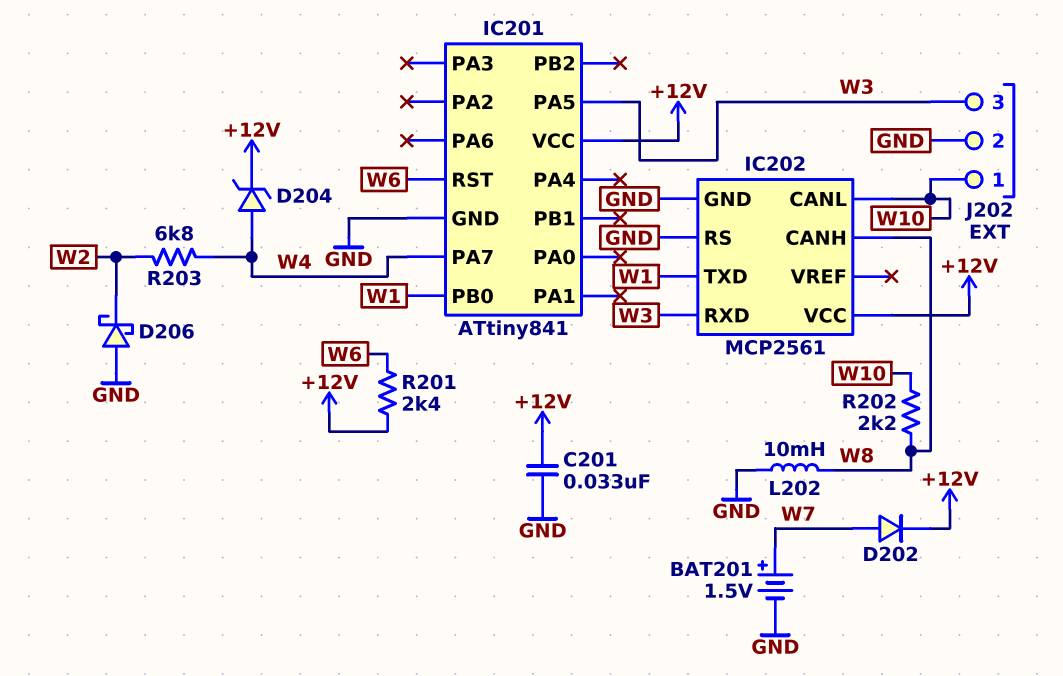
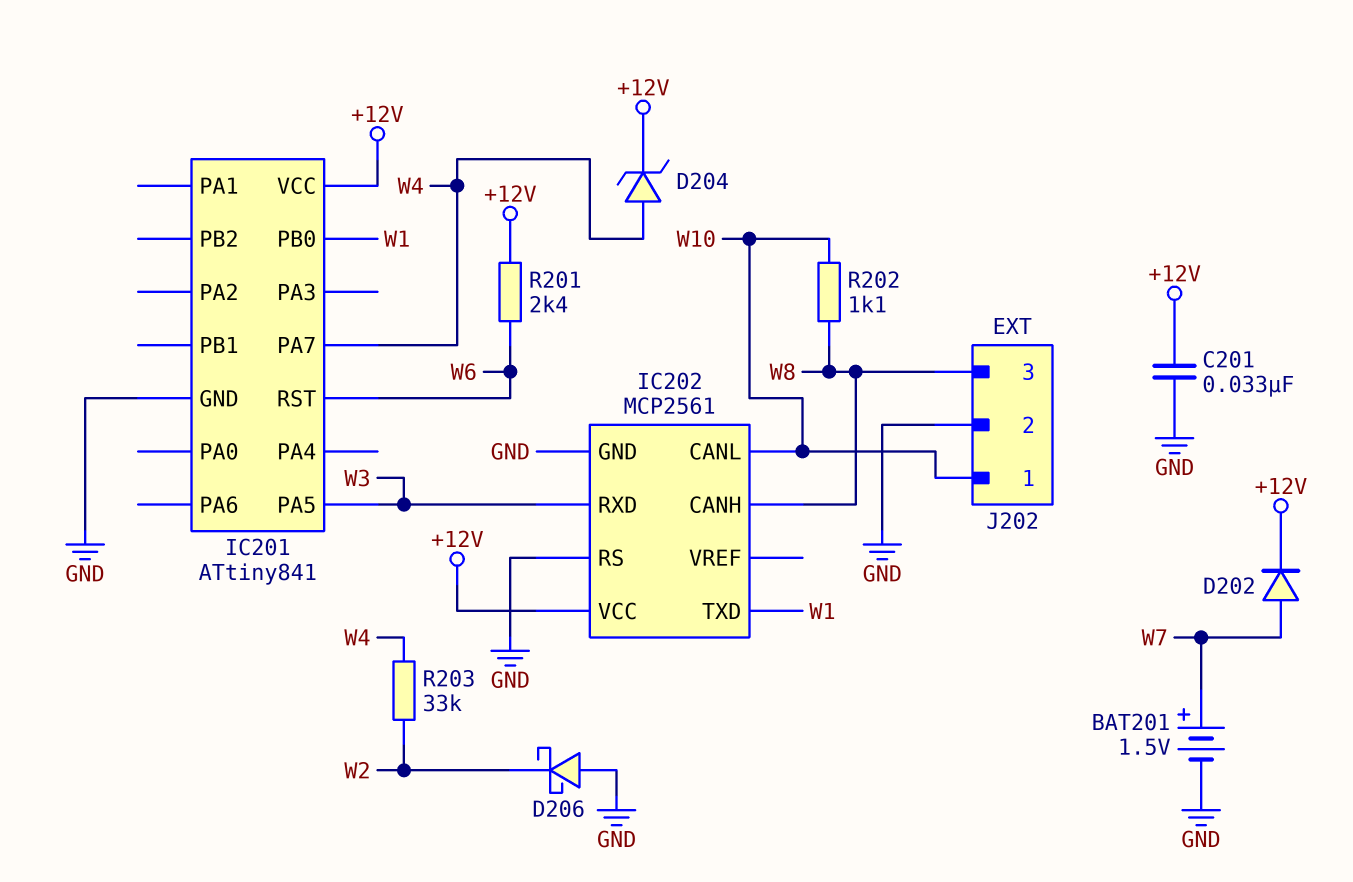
J202 pin 3: W3 -> W8
L202: 10mH (GND, W8) -> none
R202: 2.2k (W8, W10) -> 1.1k (W8, W10)
R203: 6.8k (W2, W4) -> 33k (W2, W4)

